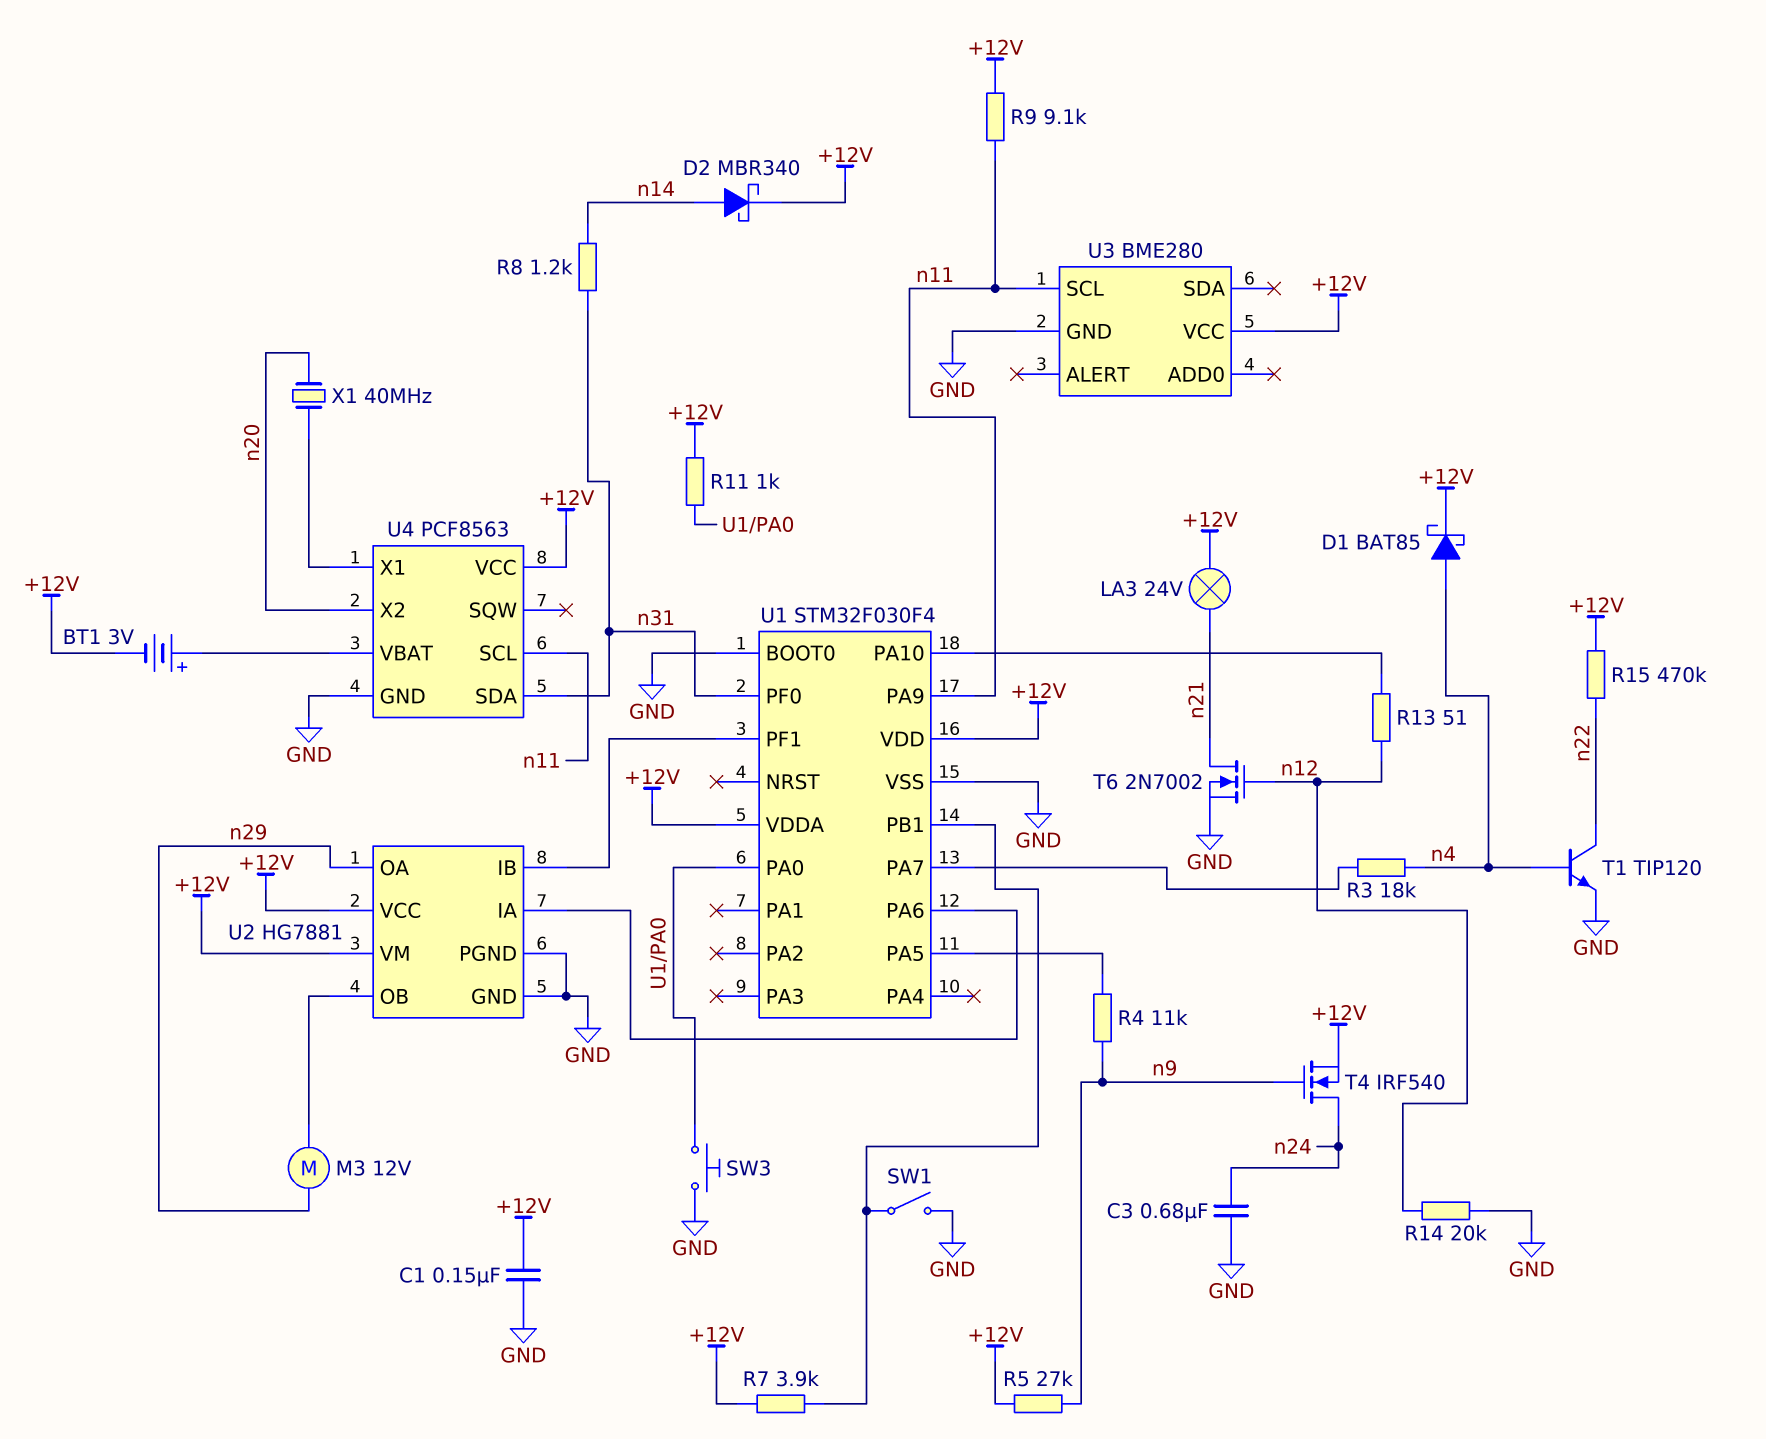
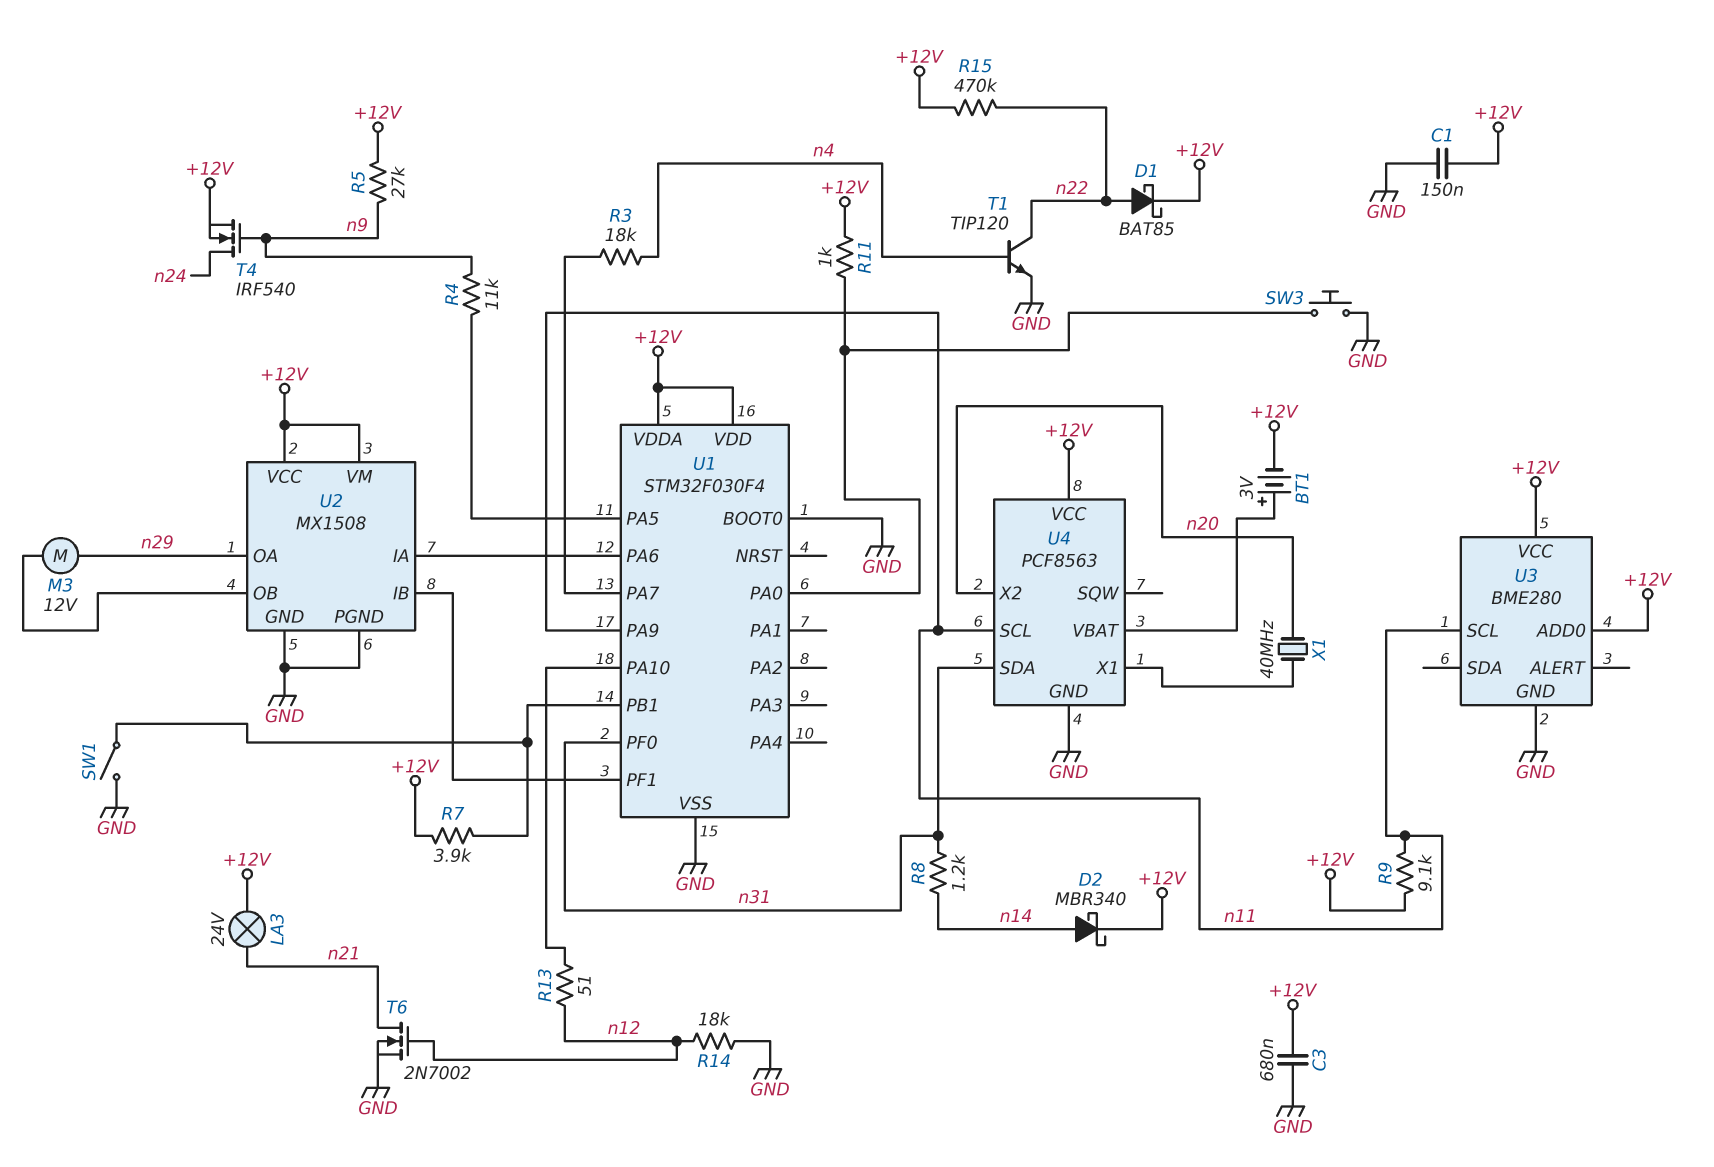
C3: 680nF (GND, n24) -> 680nF (+12V, GND)
D1: schottky BAT85 (A n4, K +12V) -> schottky BAT85 (A n22, K +12V)
R14: 20k (GND, n12) -> 18k (GND, n12)
U2: HG7881 -> MX1508
U3 pin ADD0: none -> +12V

